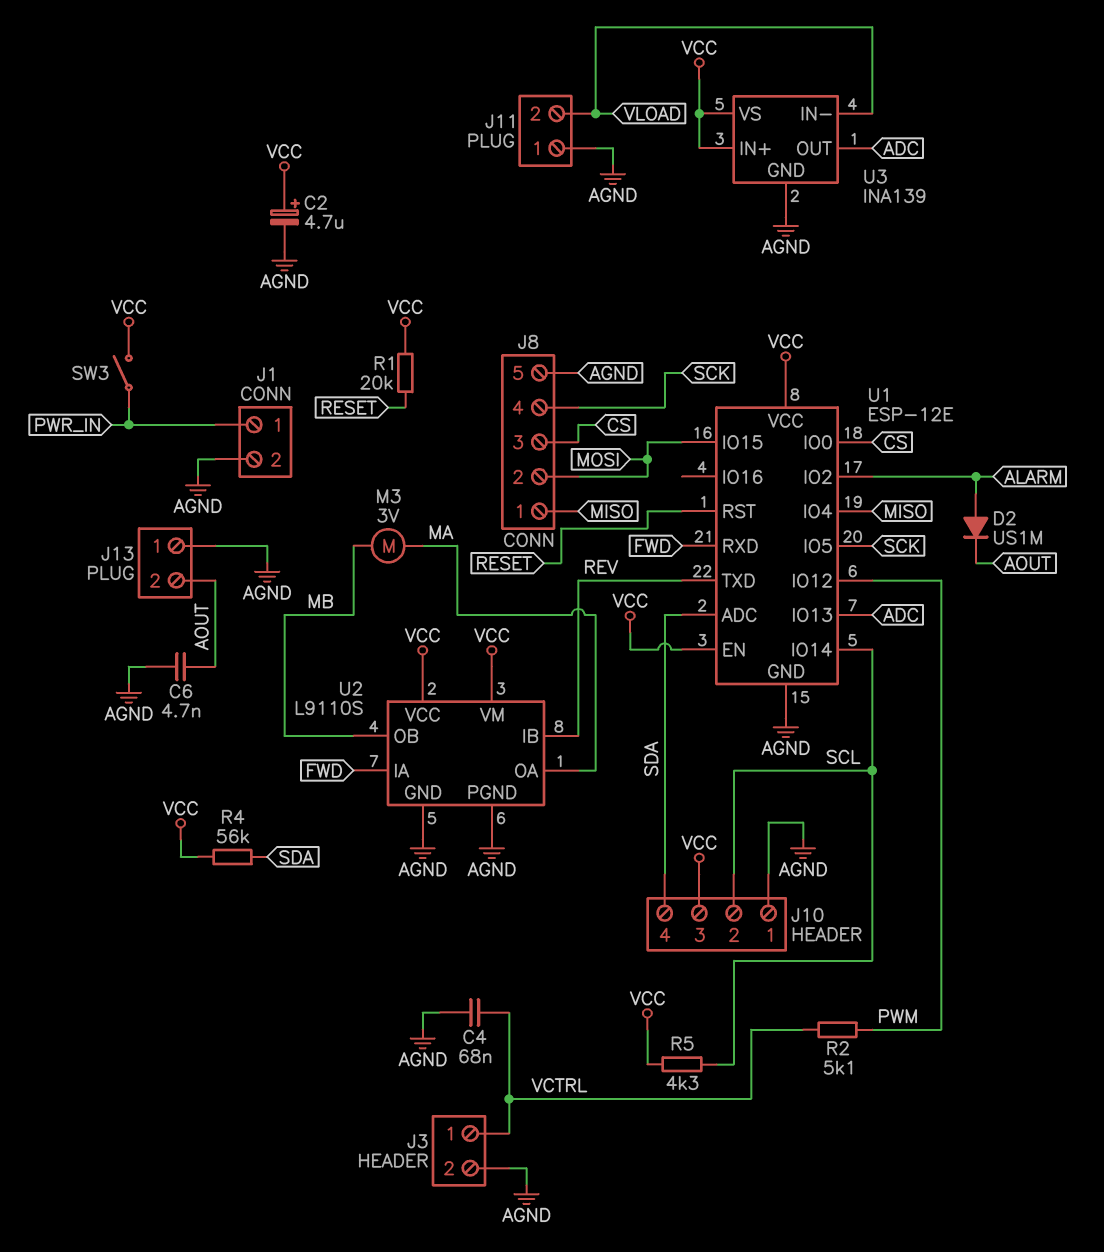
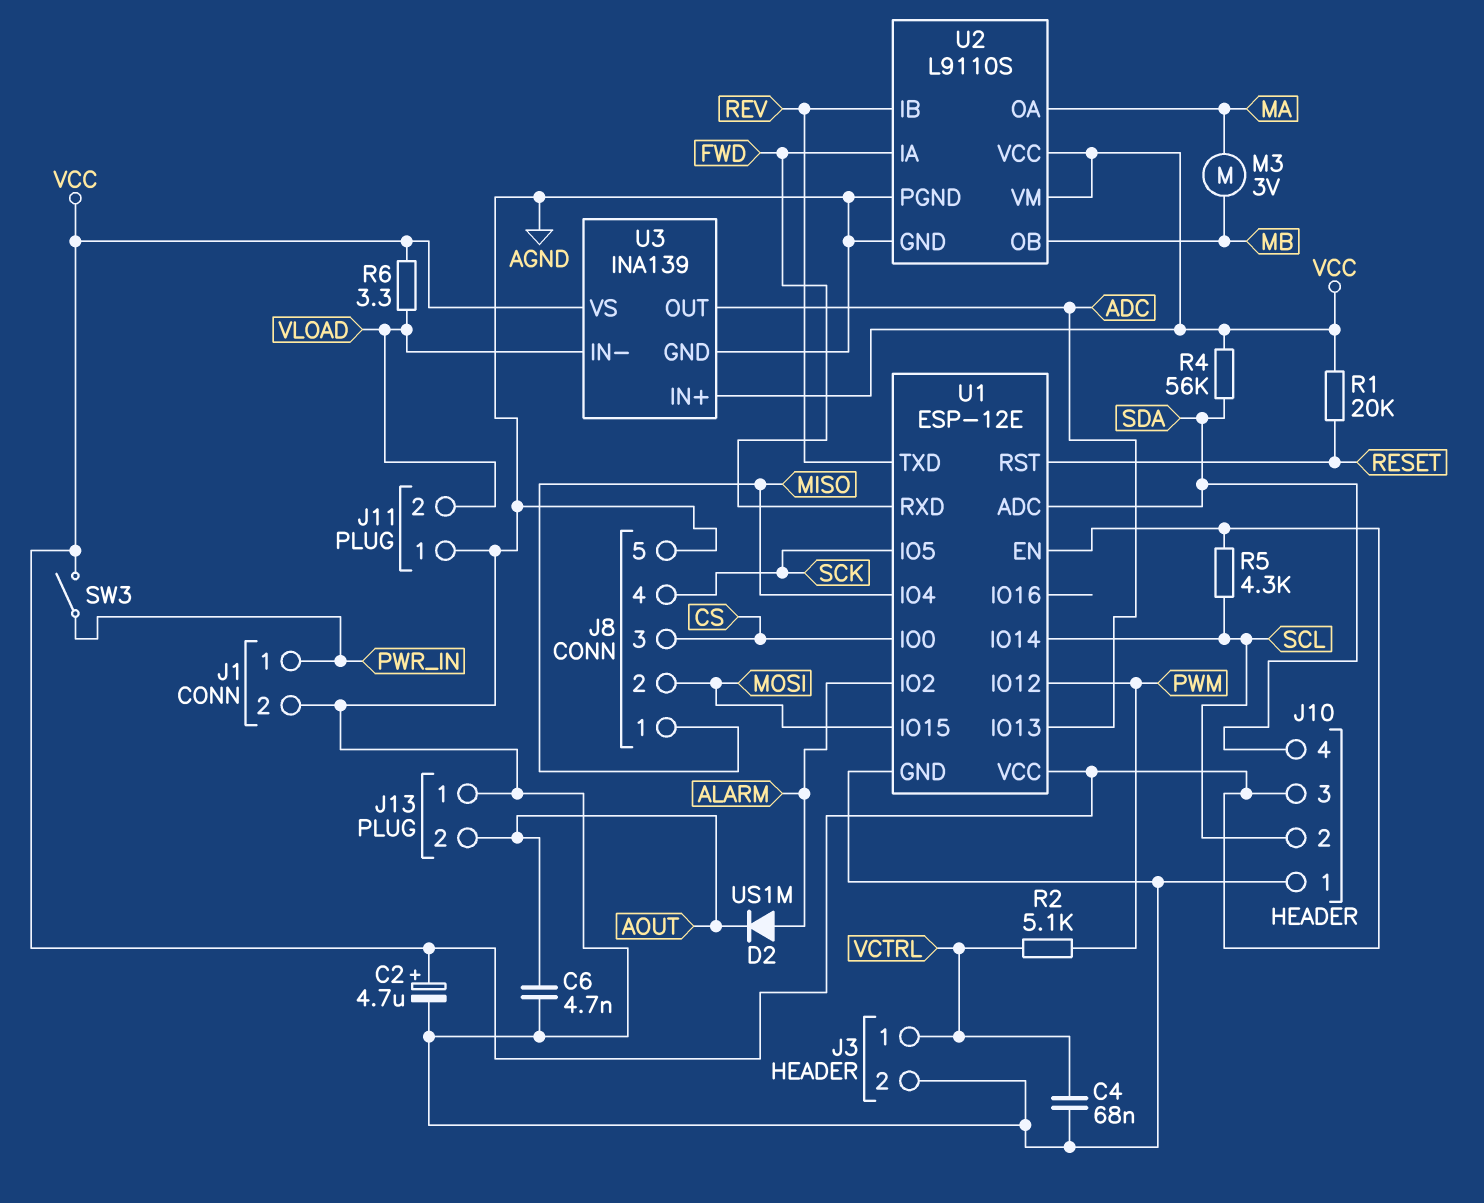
R6: none -> 3.3 (VCC, VLOAD)

